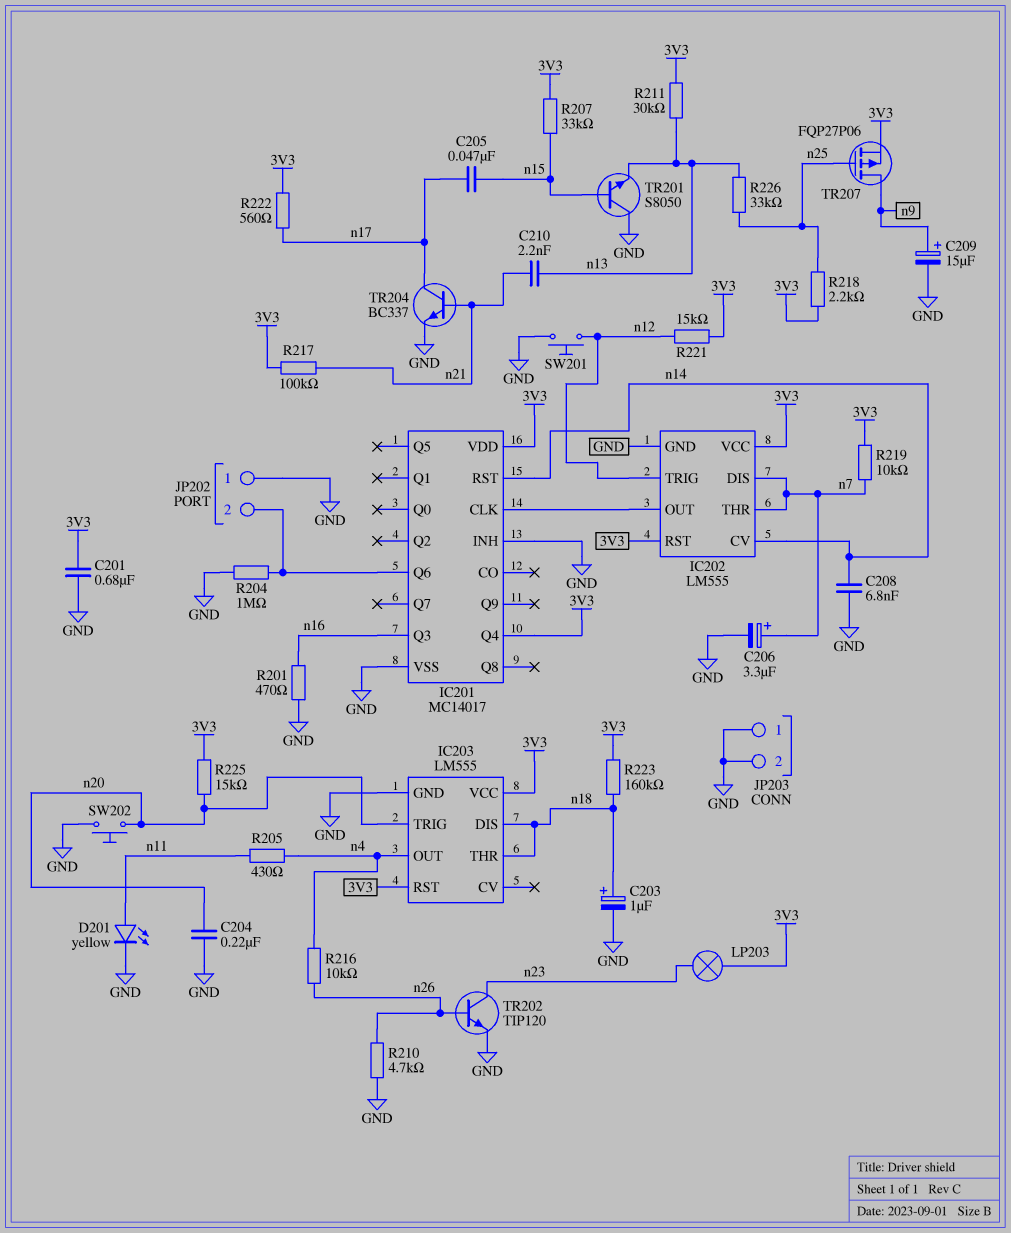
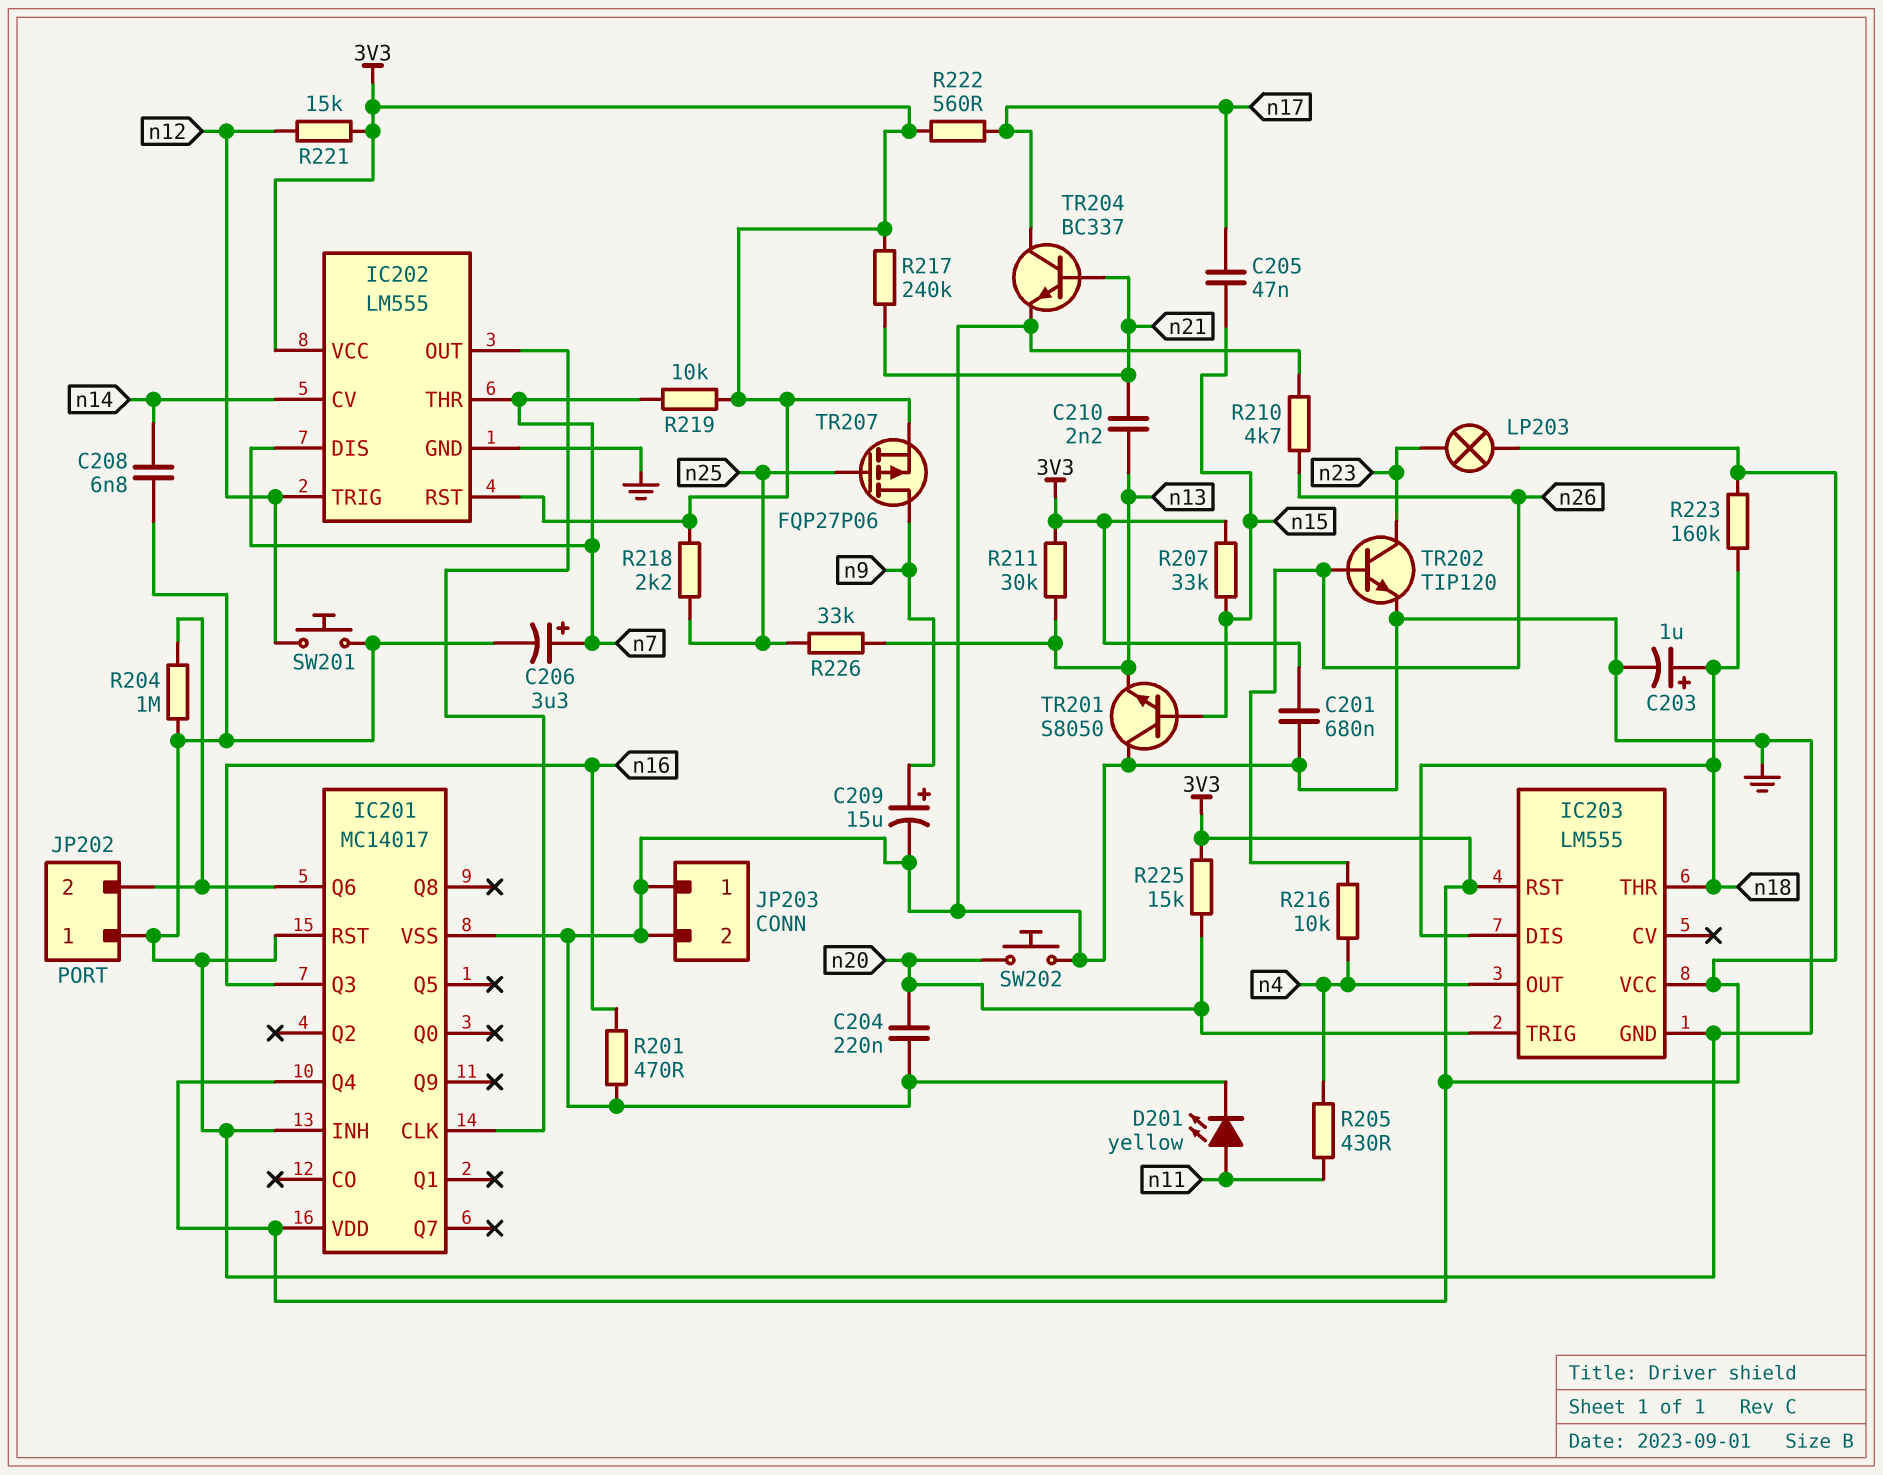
IC201 pin RST: n14 -> GND
R217: 100k (3V3, n21) -> 240k (3V3, n21)

